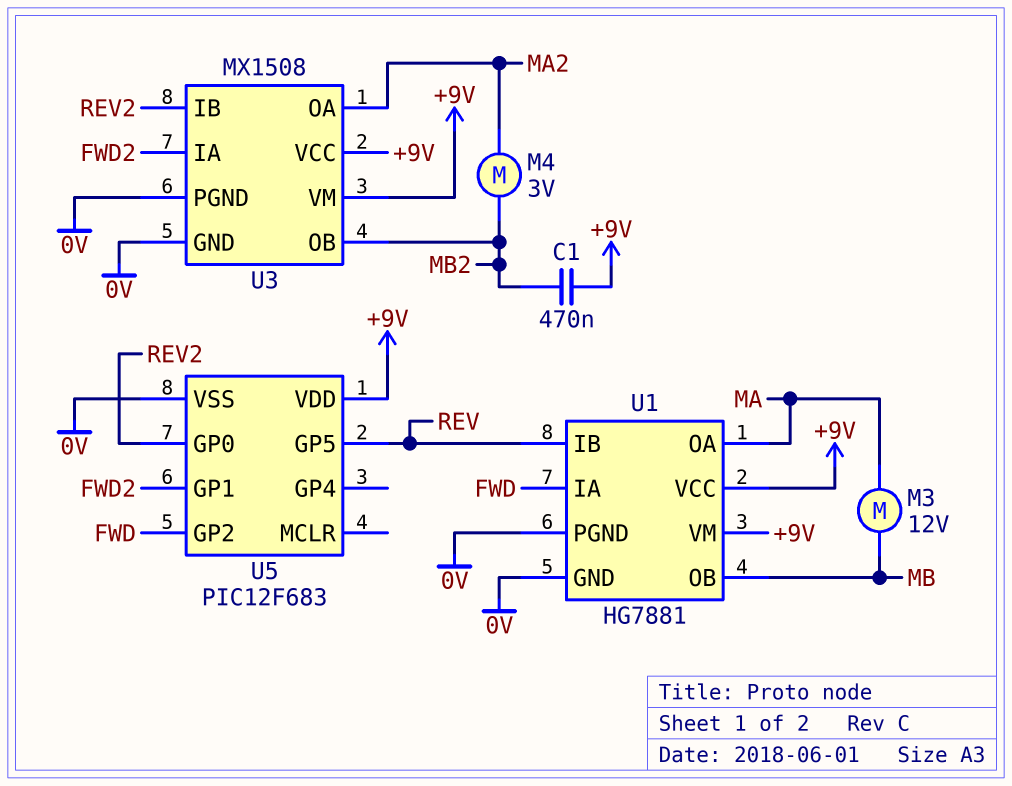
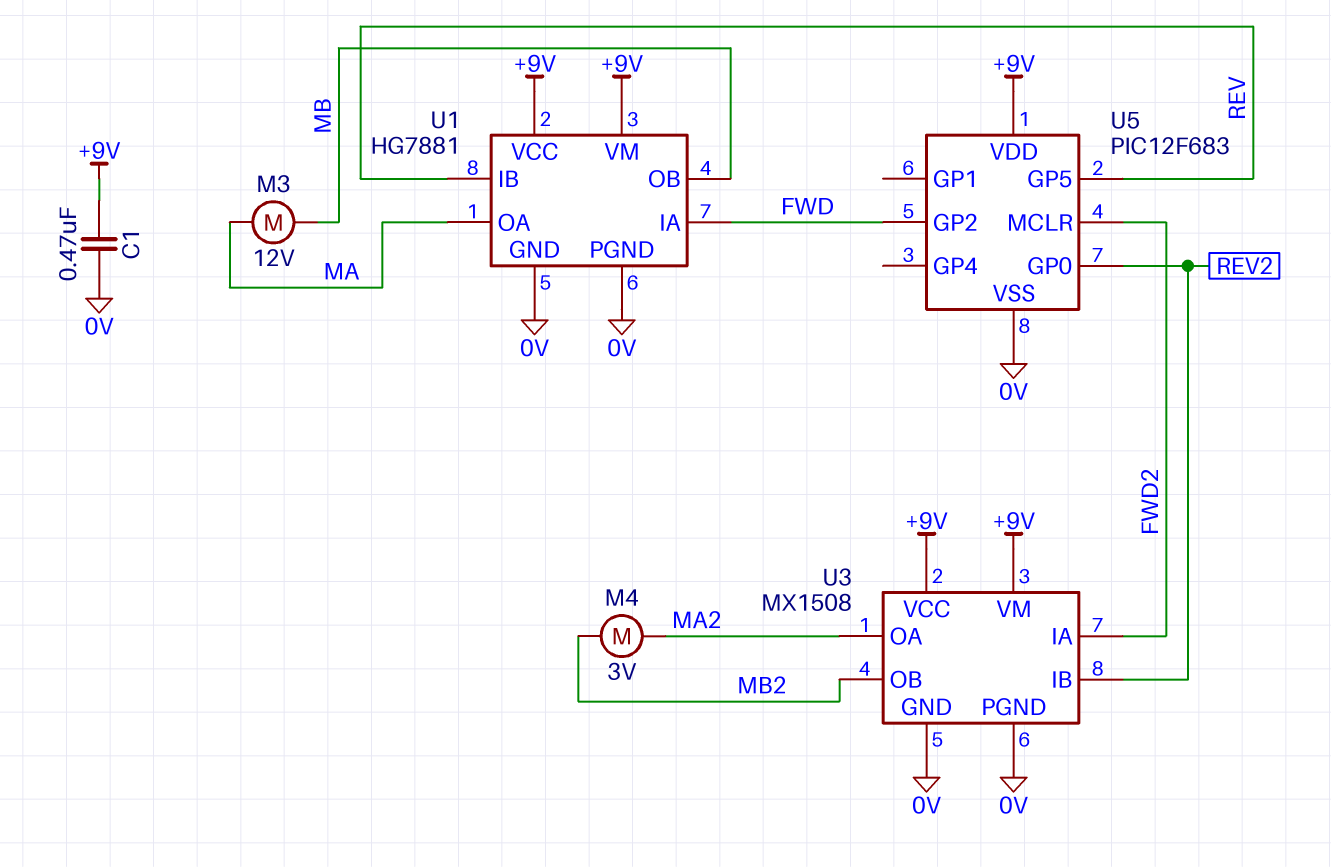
C1: 470nF (+9V, MB2) -> 470nF (+9V, 0V)
U5 pin GP1: FWD2 -> none
U5 pin MCLR: none -> FWD2

